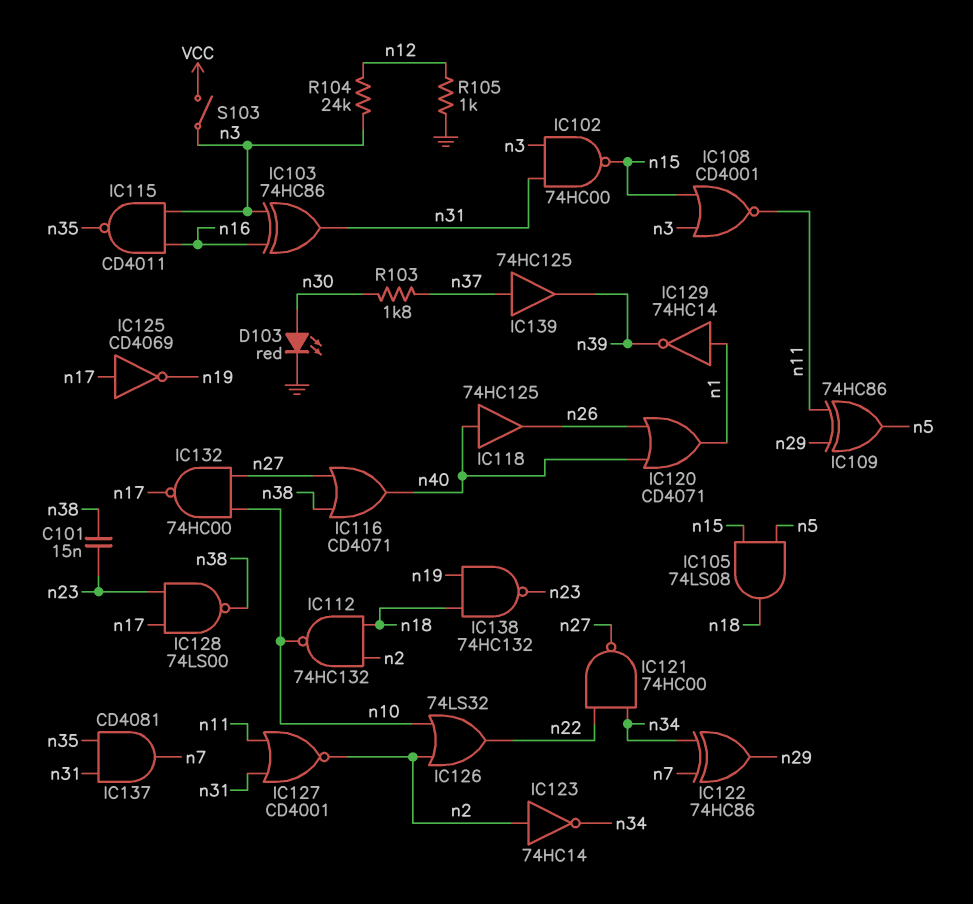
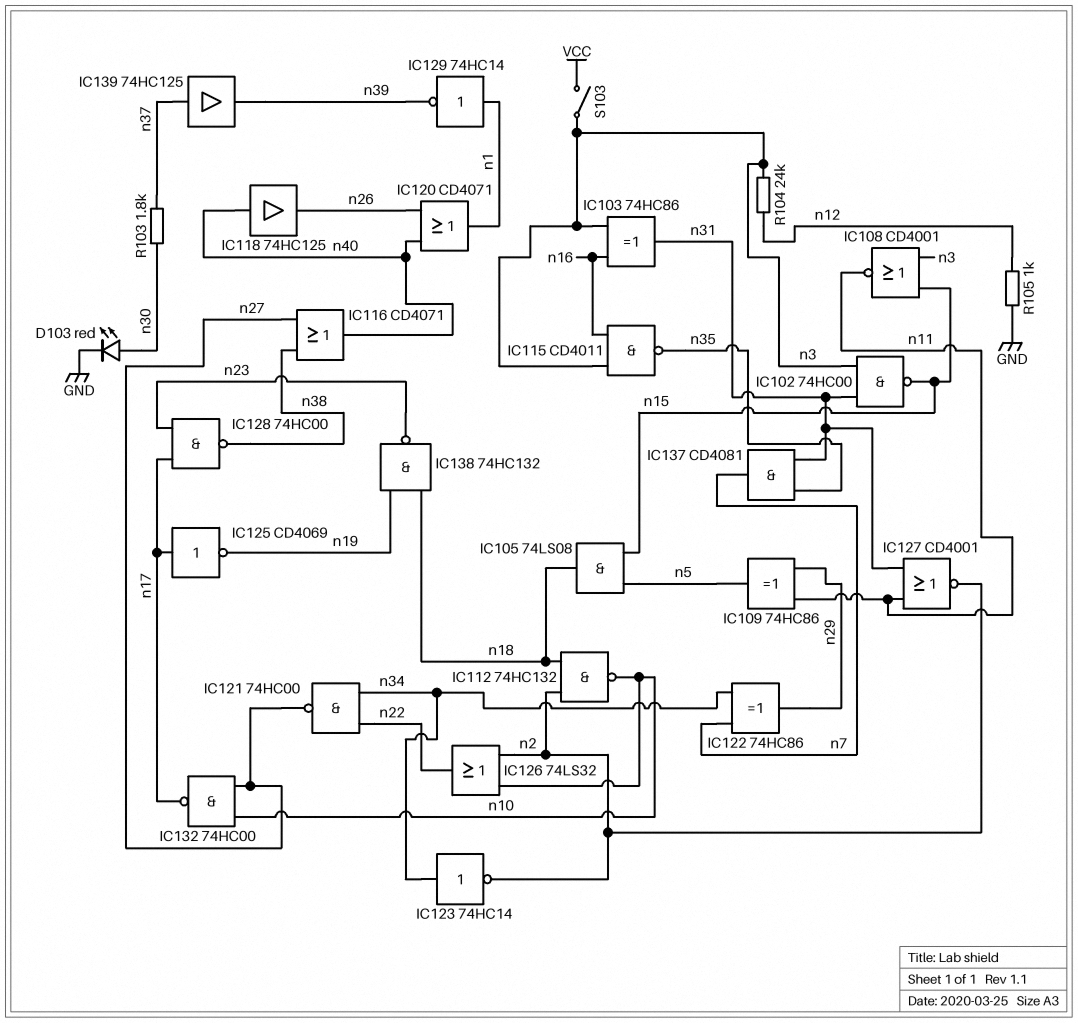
C101: 15nF (n23, n38) -> none
IC123: NOT 74HC14 (in n2, out n34) -> NOT 74HC14 (in n34, out n2)
IC128: NAND 74LS00 (in n17, in n23, out n38) -> NAND 74HC00 (in n17, in n23, out n38)

